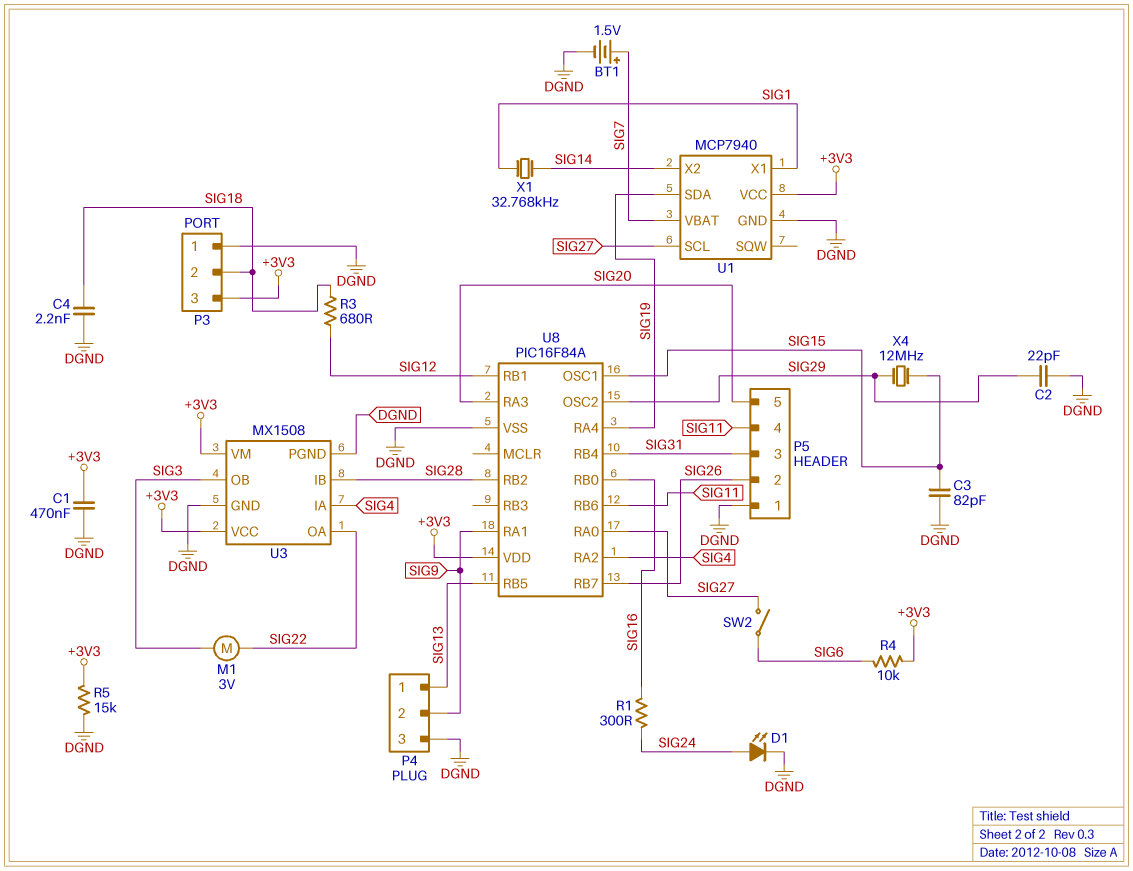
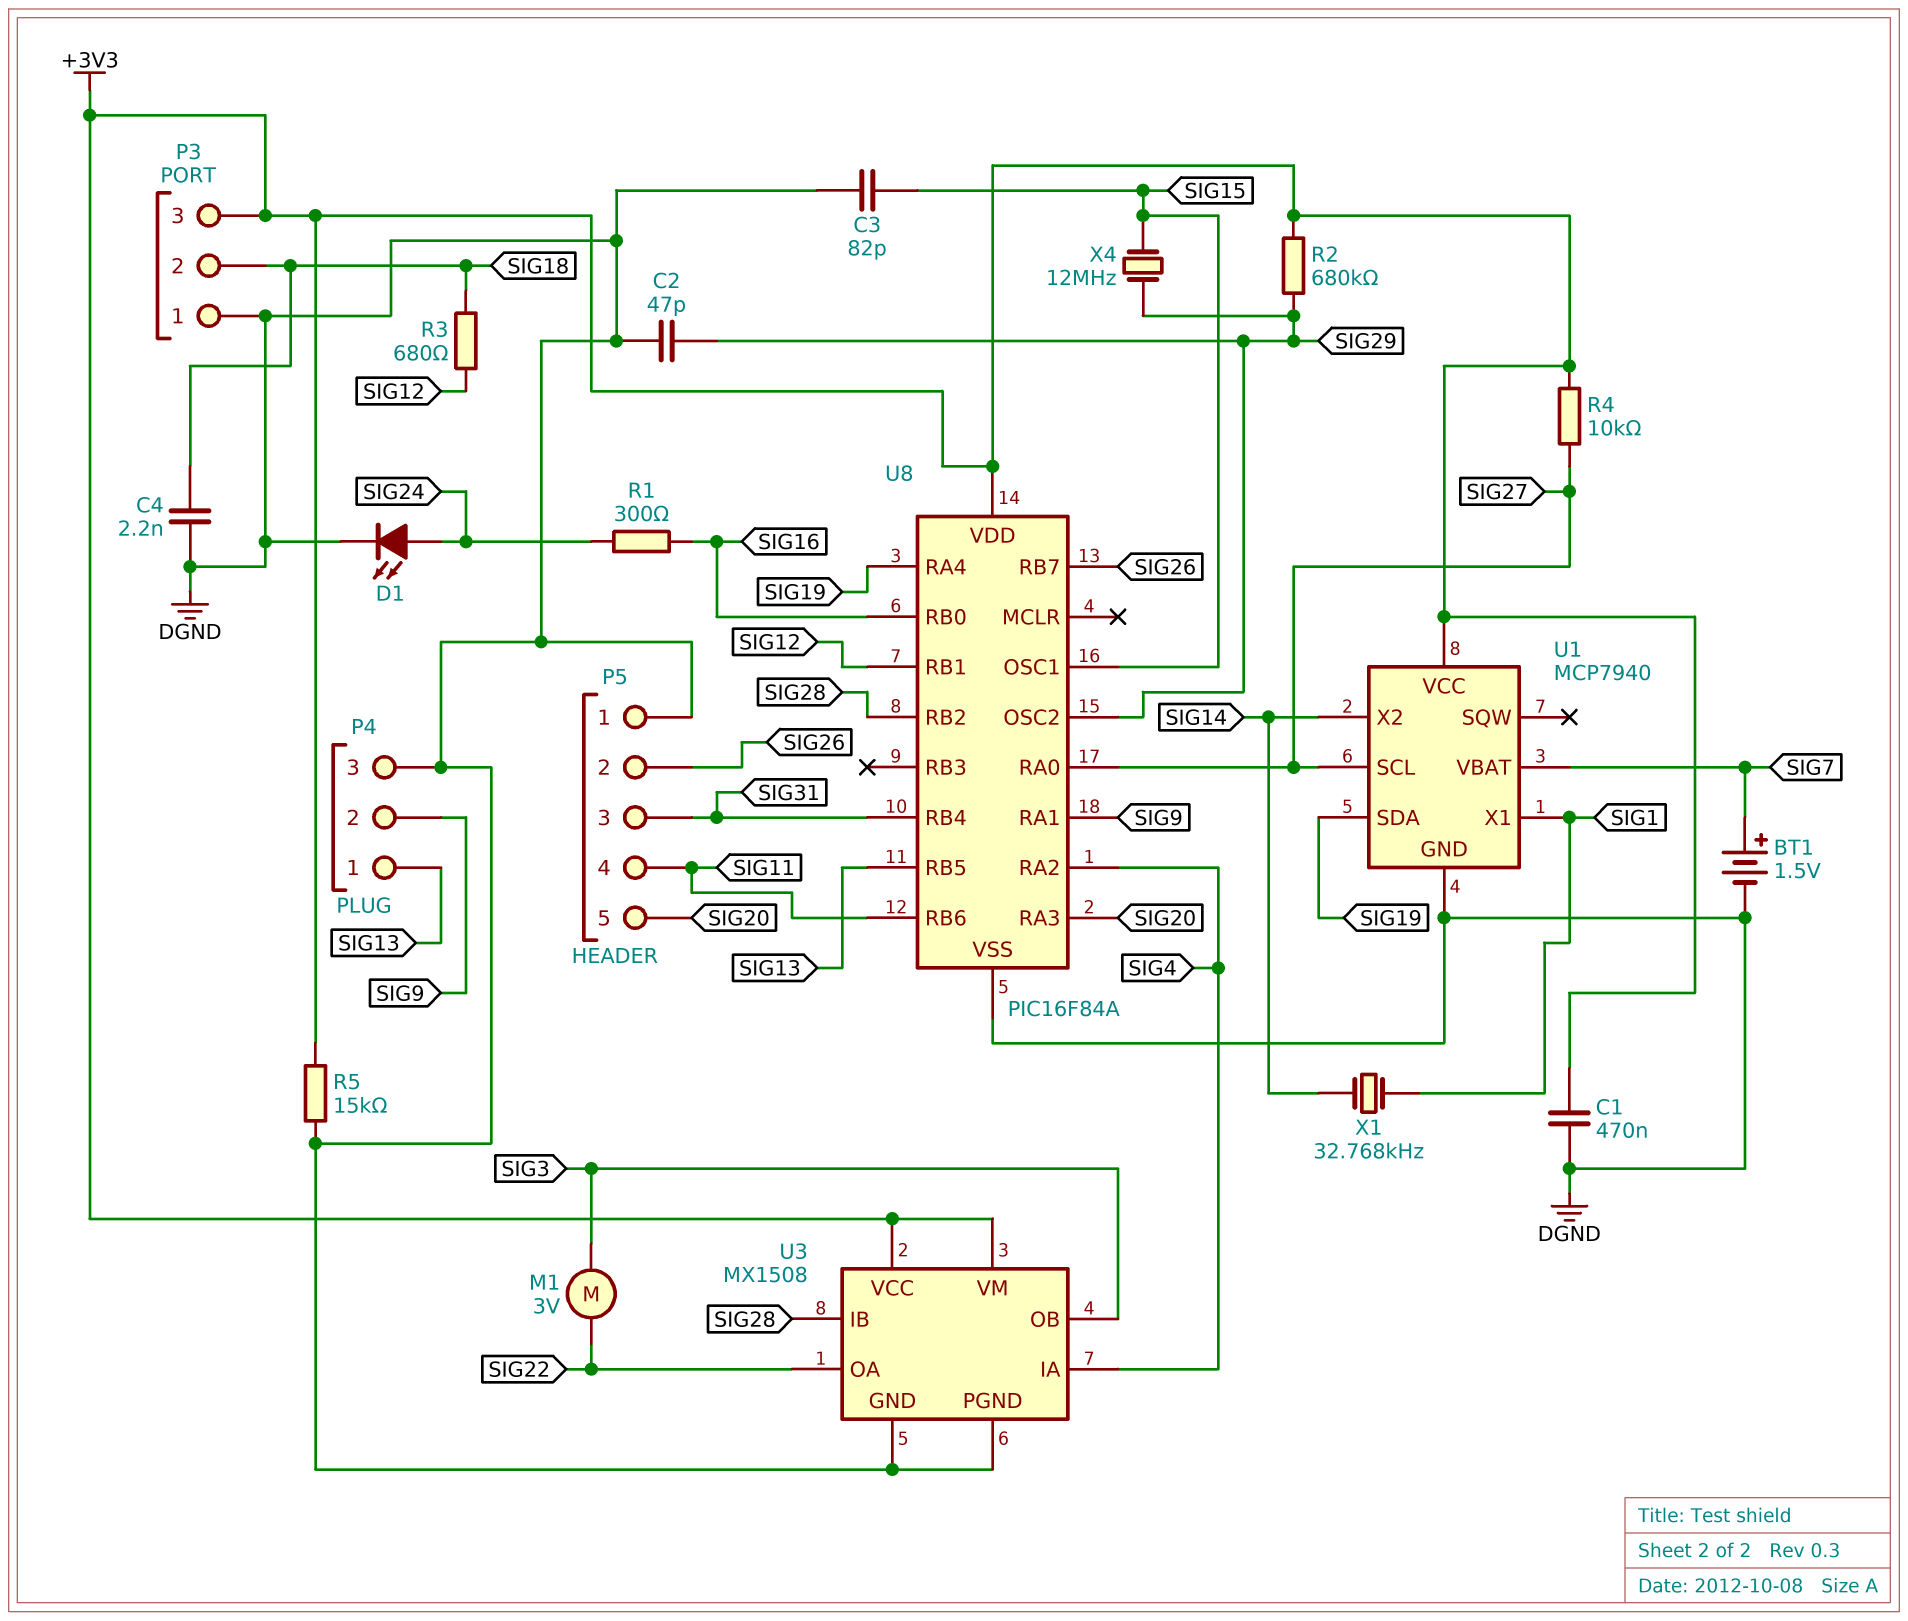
C2: 22pF (DGND, SIG29) -> 47pF (DGND, SIG29)
R2: none -> 680k (+3V3, SIG29)
R4: 10k (+3V3, SIG6) -> 10k (+3V3, SIG27)
SW2: switch (SIG6, SIG27) -> none

